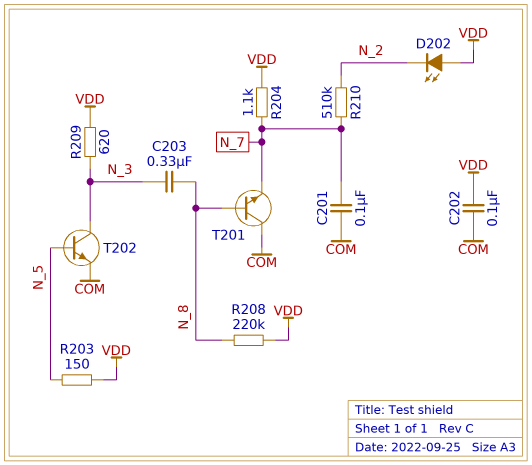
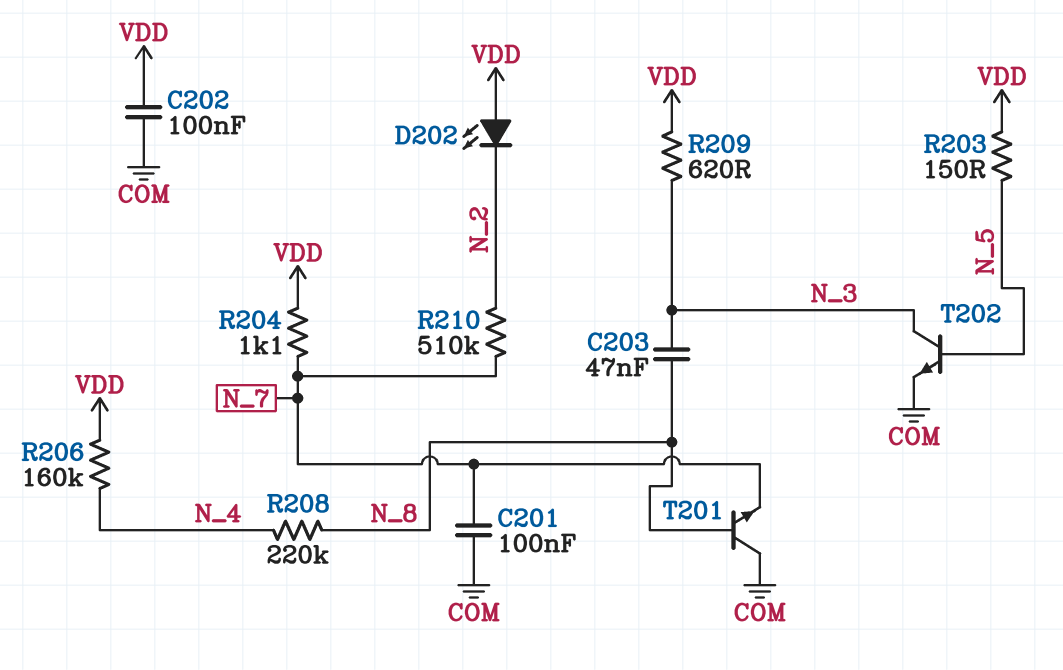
C203: 330nF (N_3, N_8) -> 47nF (N_3, N_8)
R206: none -> 160k (N_4, VDD)
R208: 220k (N_8, VDD) -> 220k (N_4, N_8)

